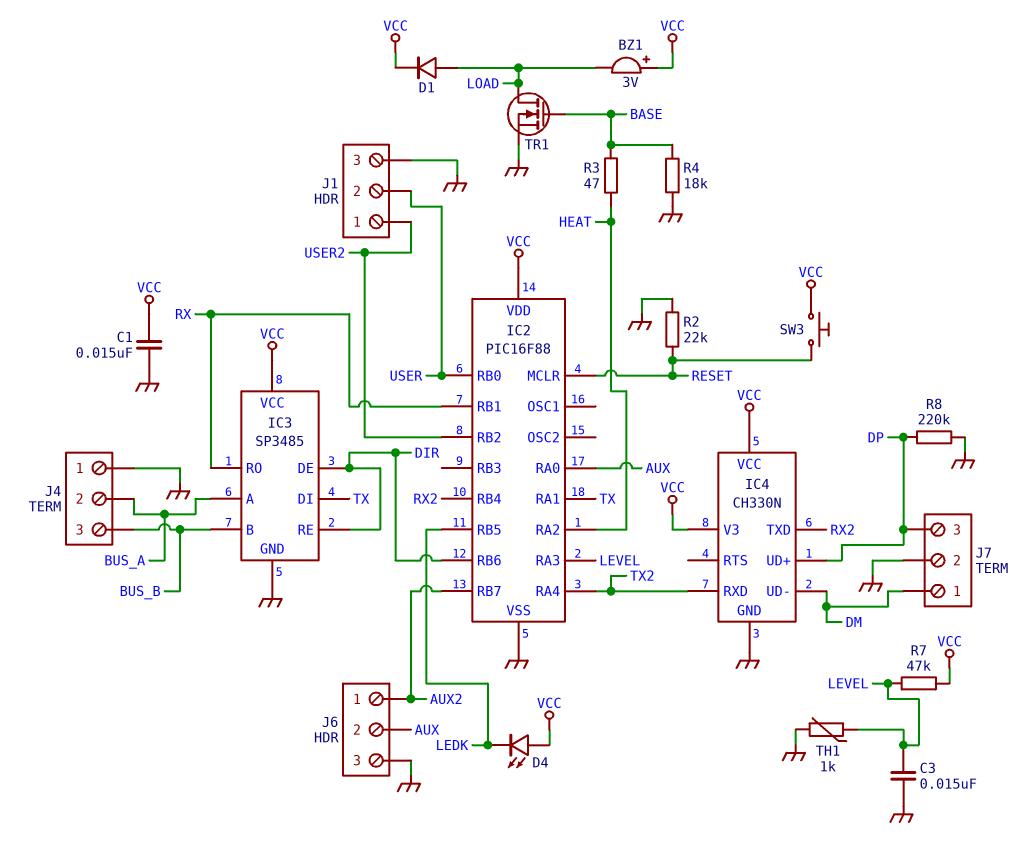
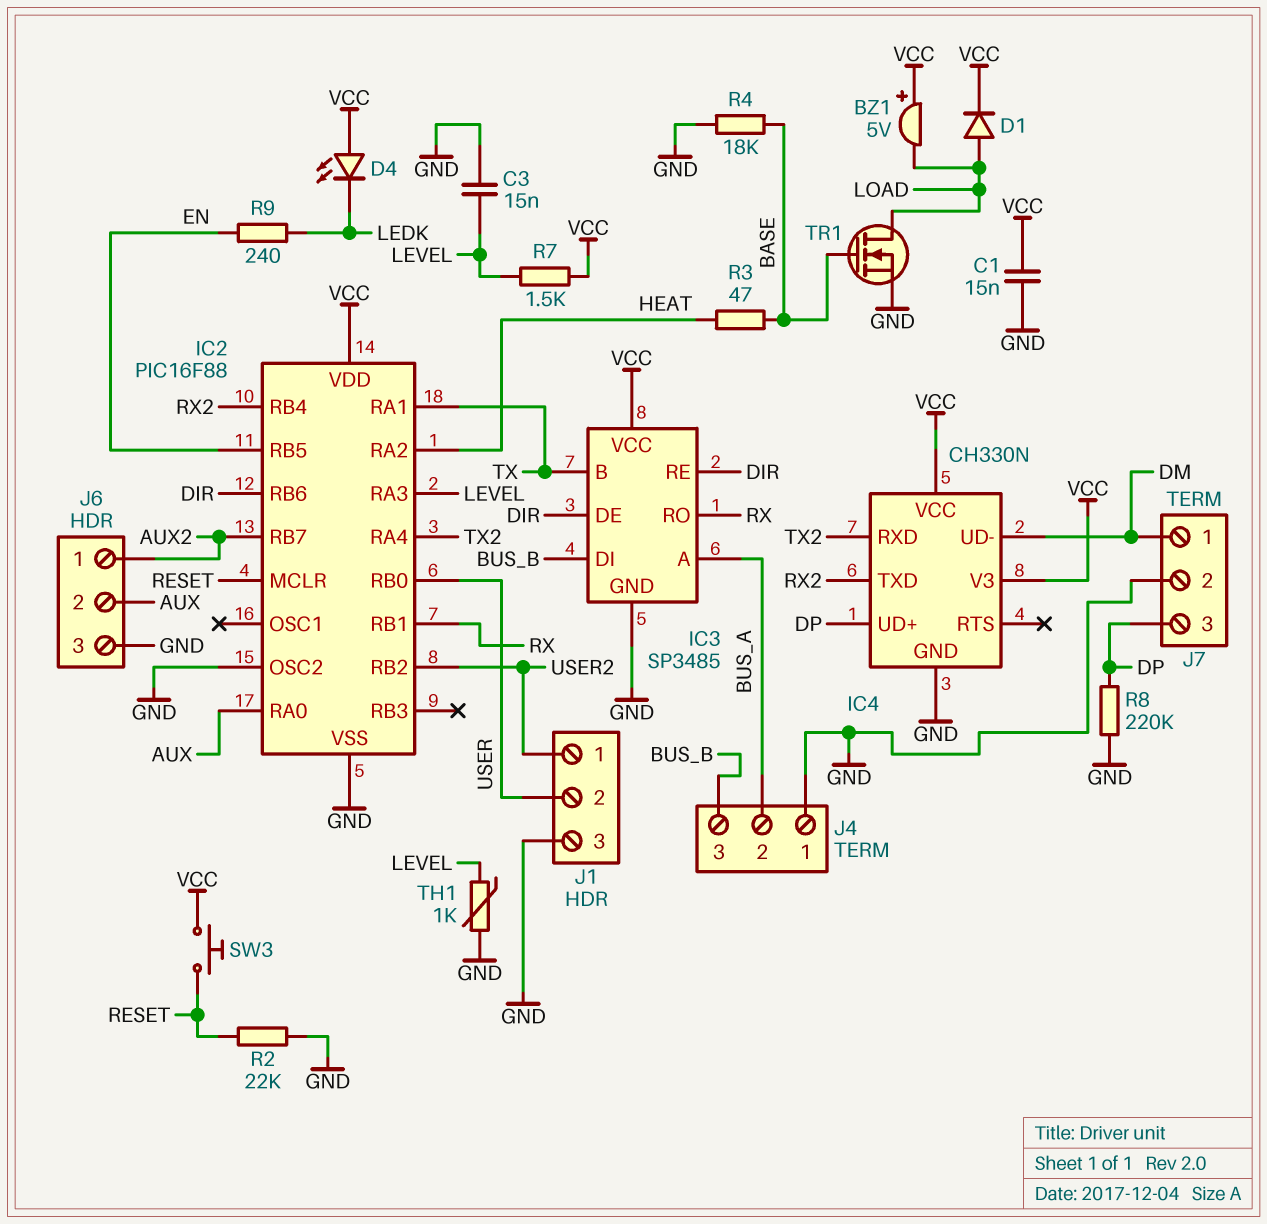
BZ1: buzzer 3V (plus VCC, minus LOAD) -> buzzer 5V (plus VCC, minus LOAD)
IC2 pin OSC2: none -> GND
IC2 pin RB5: LEDK -> EN
IC3 pin B: BUS_B -> TX
IC3 pin DI: TX -> BUS_B
R7: 47k (LEVEL, VCC) -> 1.5k (LEVEL, VCC)
R9: none -> 240 (EN, LEDK)

